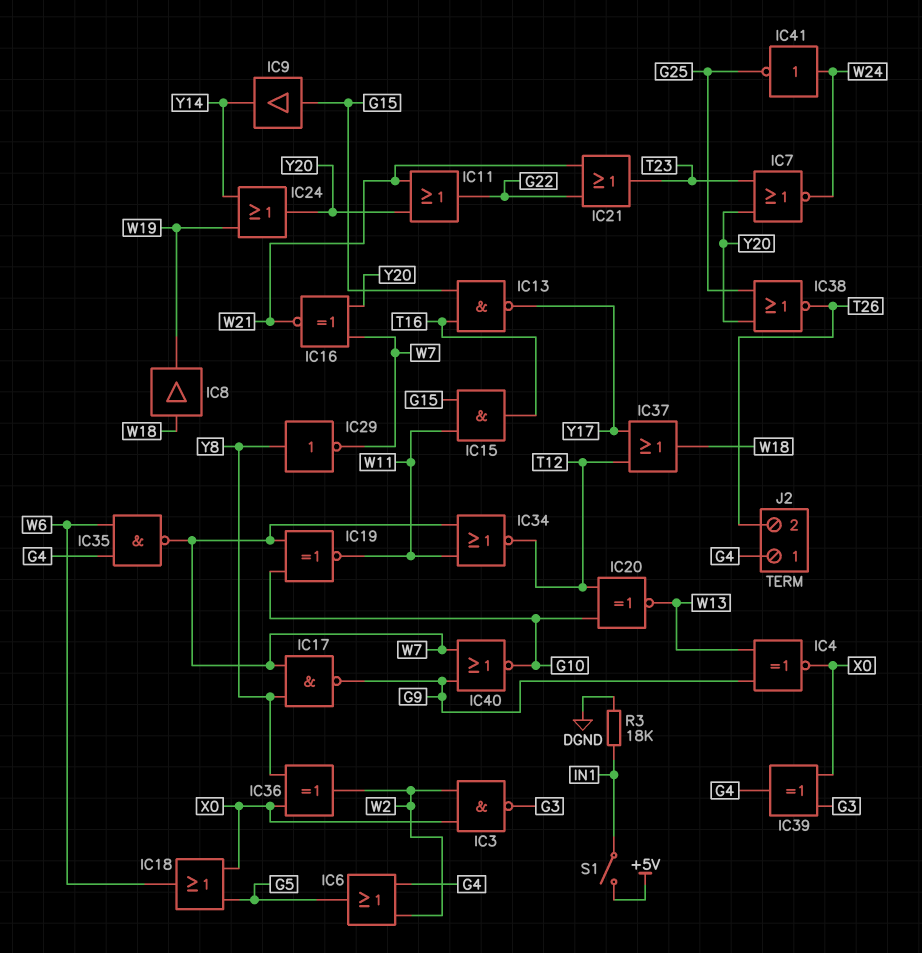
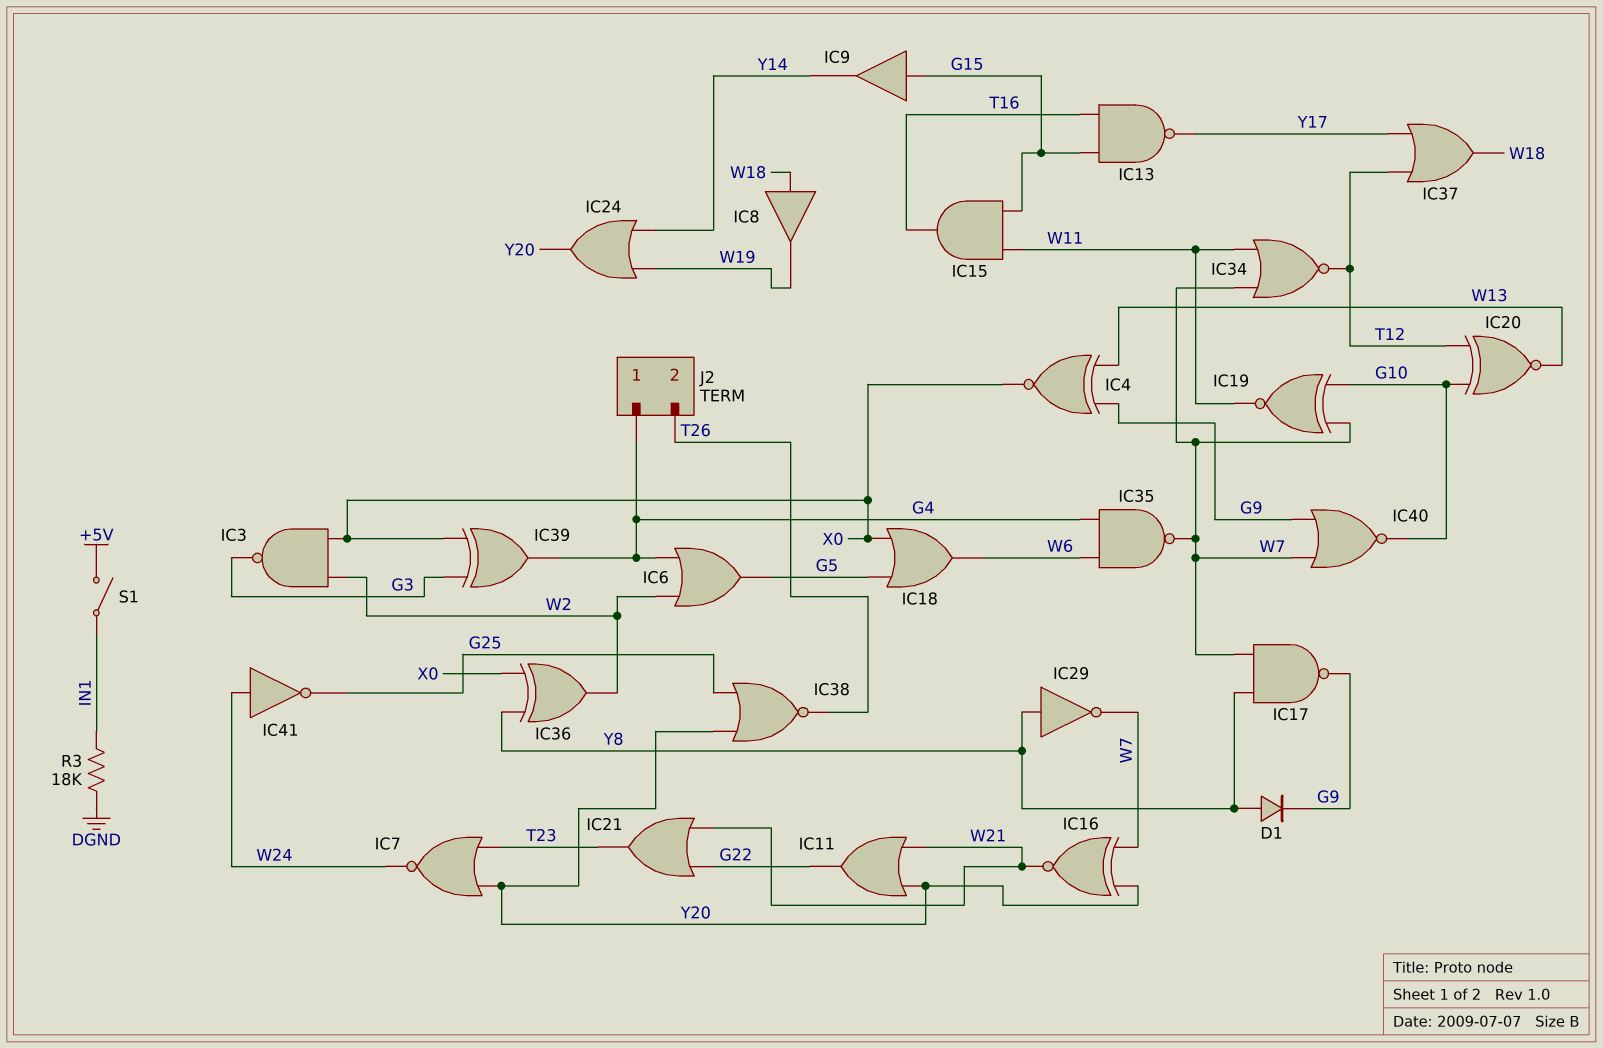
D1: none -> diode (A Y8, K G9)

